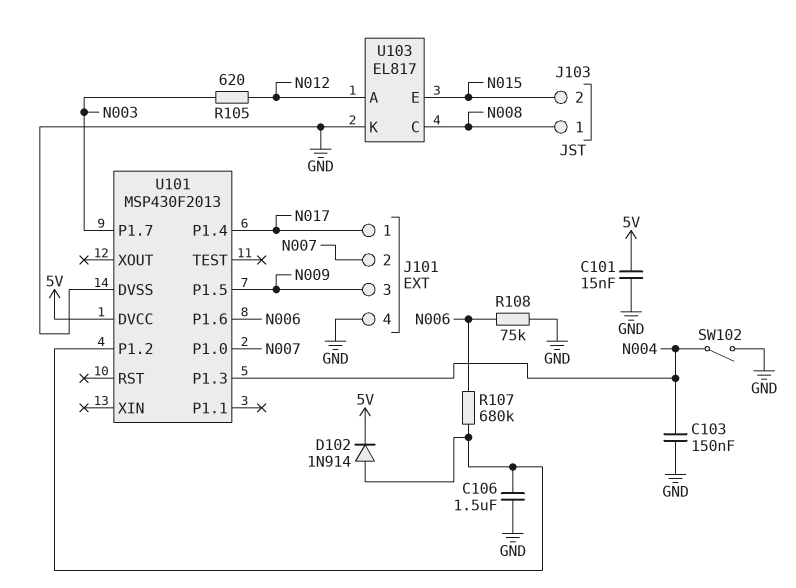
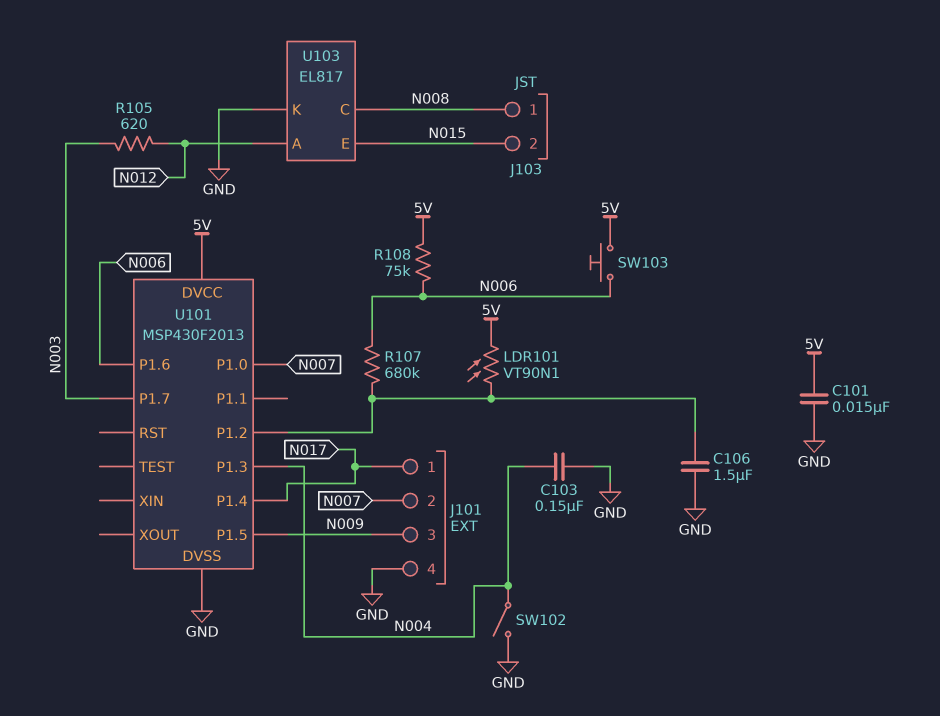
D102: diode 1N914 (A U101/P1.2, K 5V) -> none
LDR101: none -> VT90N1 (5V, U101/P1.2)
R108: 75k (GND, N006) -> 75k (5V, N006)
SW103: none -> button (5V, N006)

